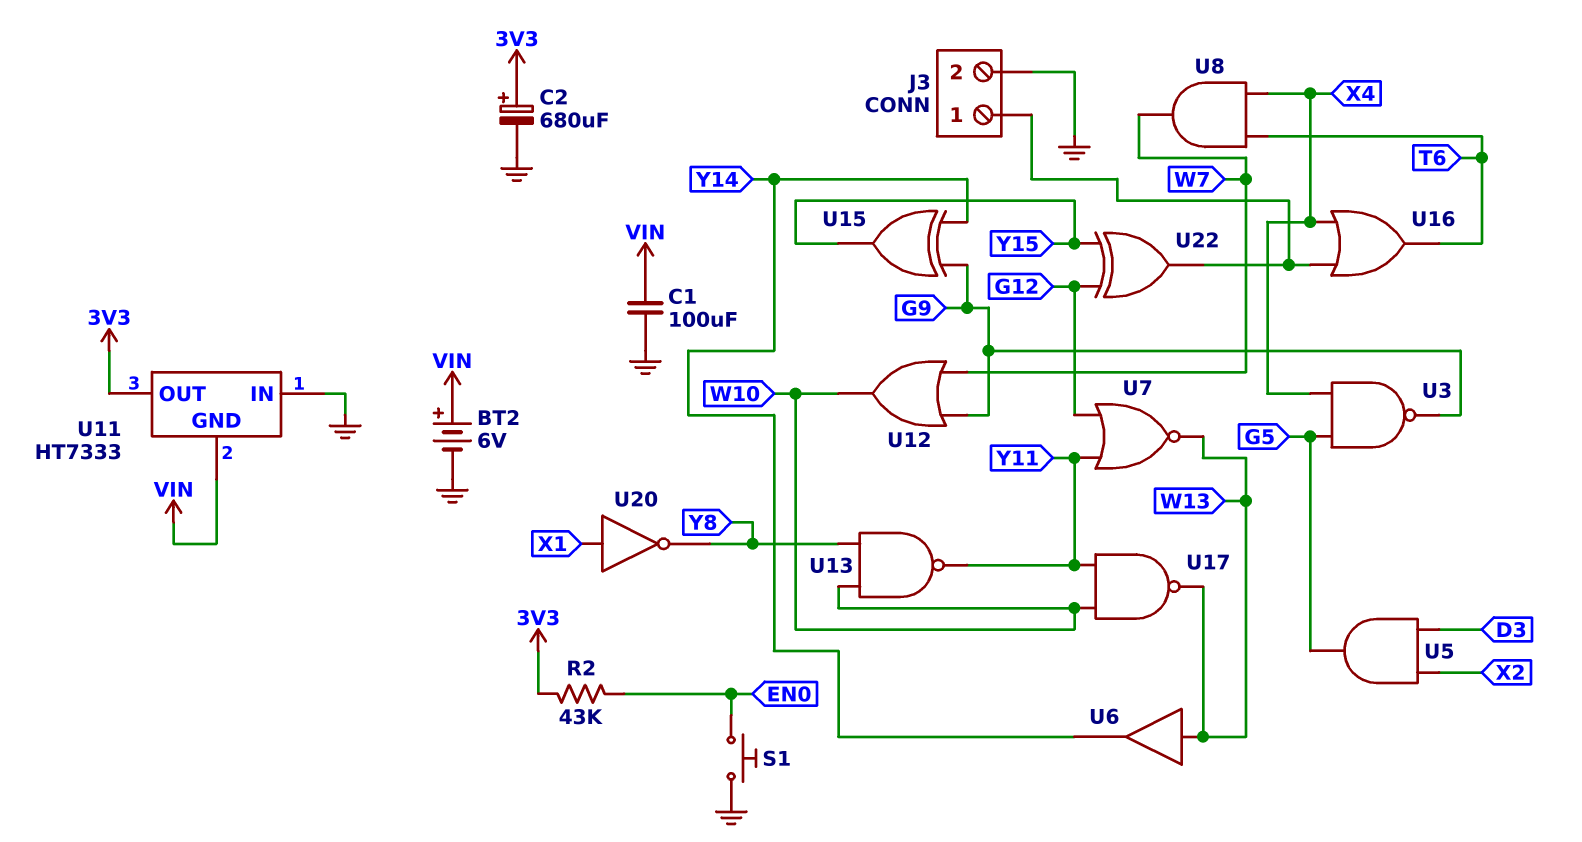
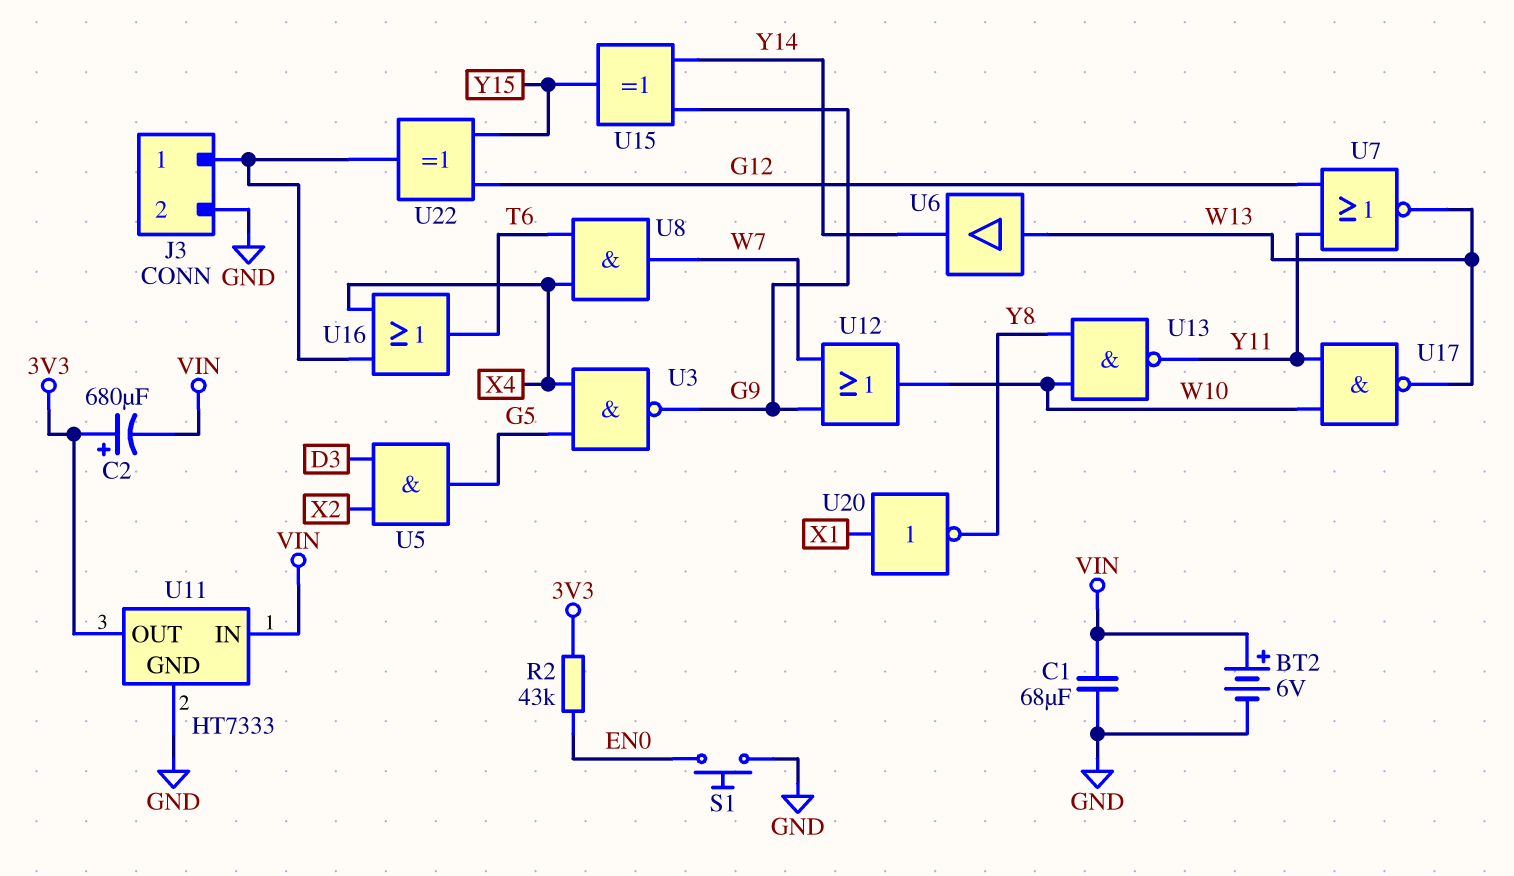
C1: 100uF (GND, VIN) -> 68uF (GND, VIN)
C2: 680uF (plus 3V3, minus GND) -> 680uF (plus 3V3, minus VIN)
U11 pin GND: VIN -> GND
U11 pin IN: GND -> VIN

